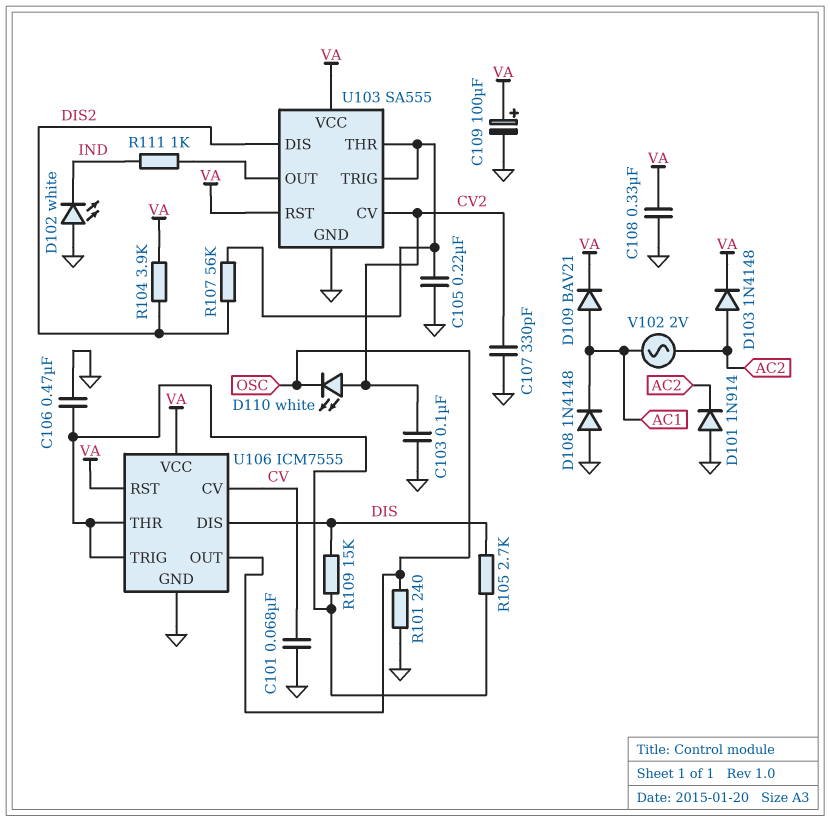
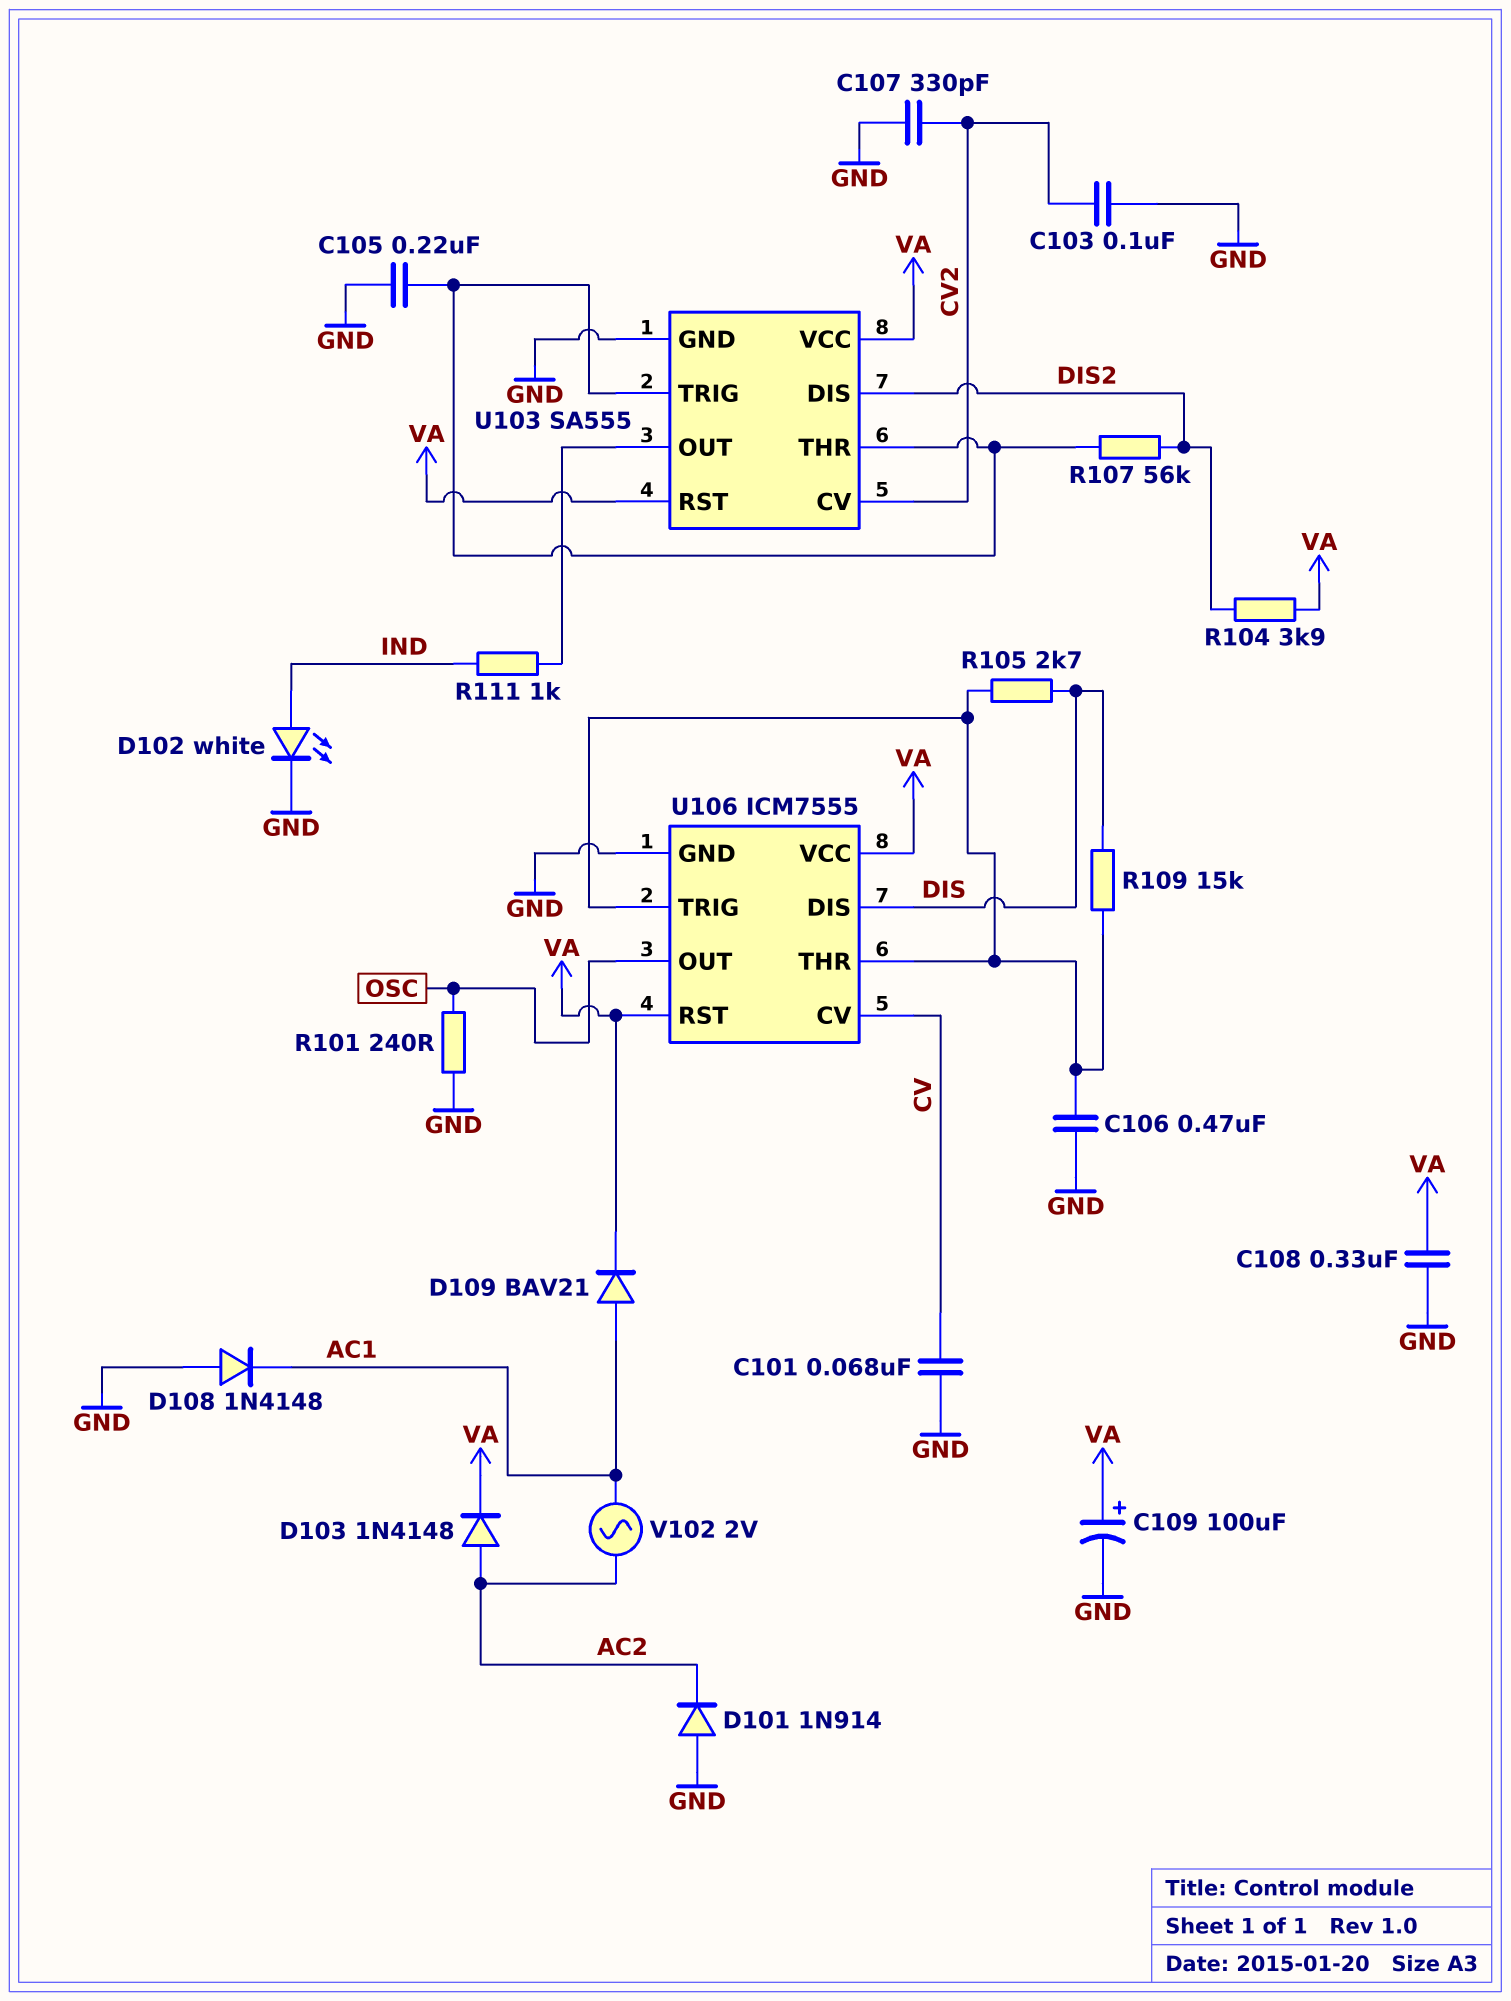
D102: LED white (A GND, K IND) -> LED white (A IND, K GND)
D110: LED white (A CV2, K OSC) -> none

